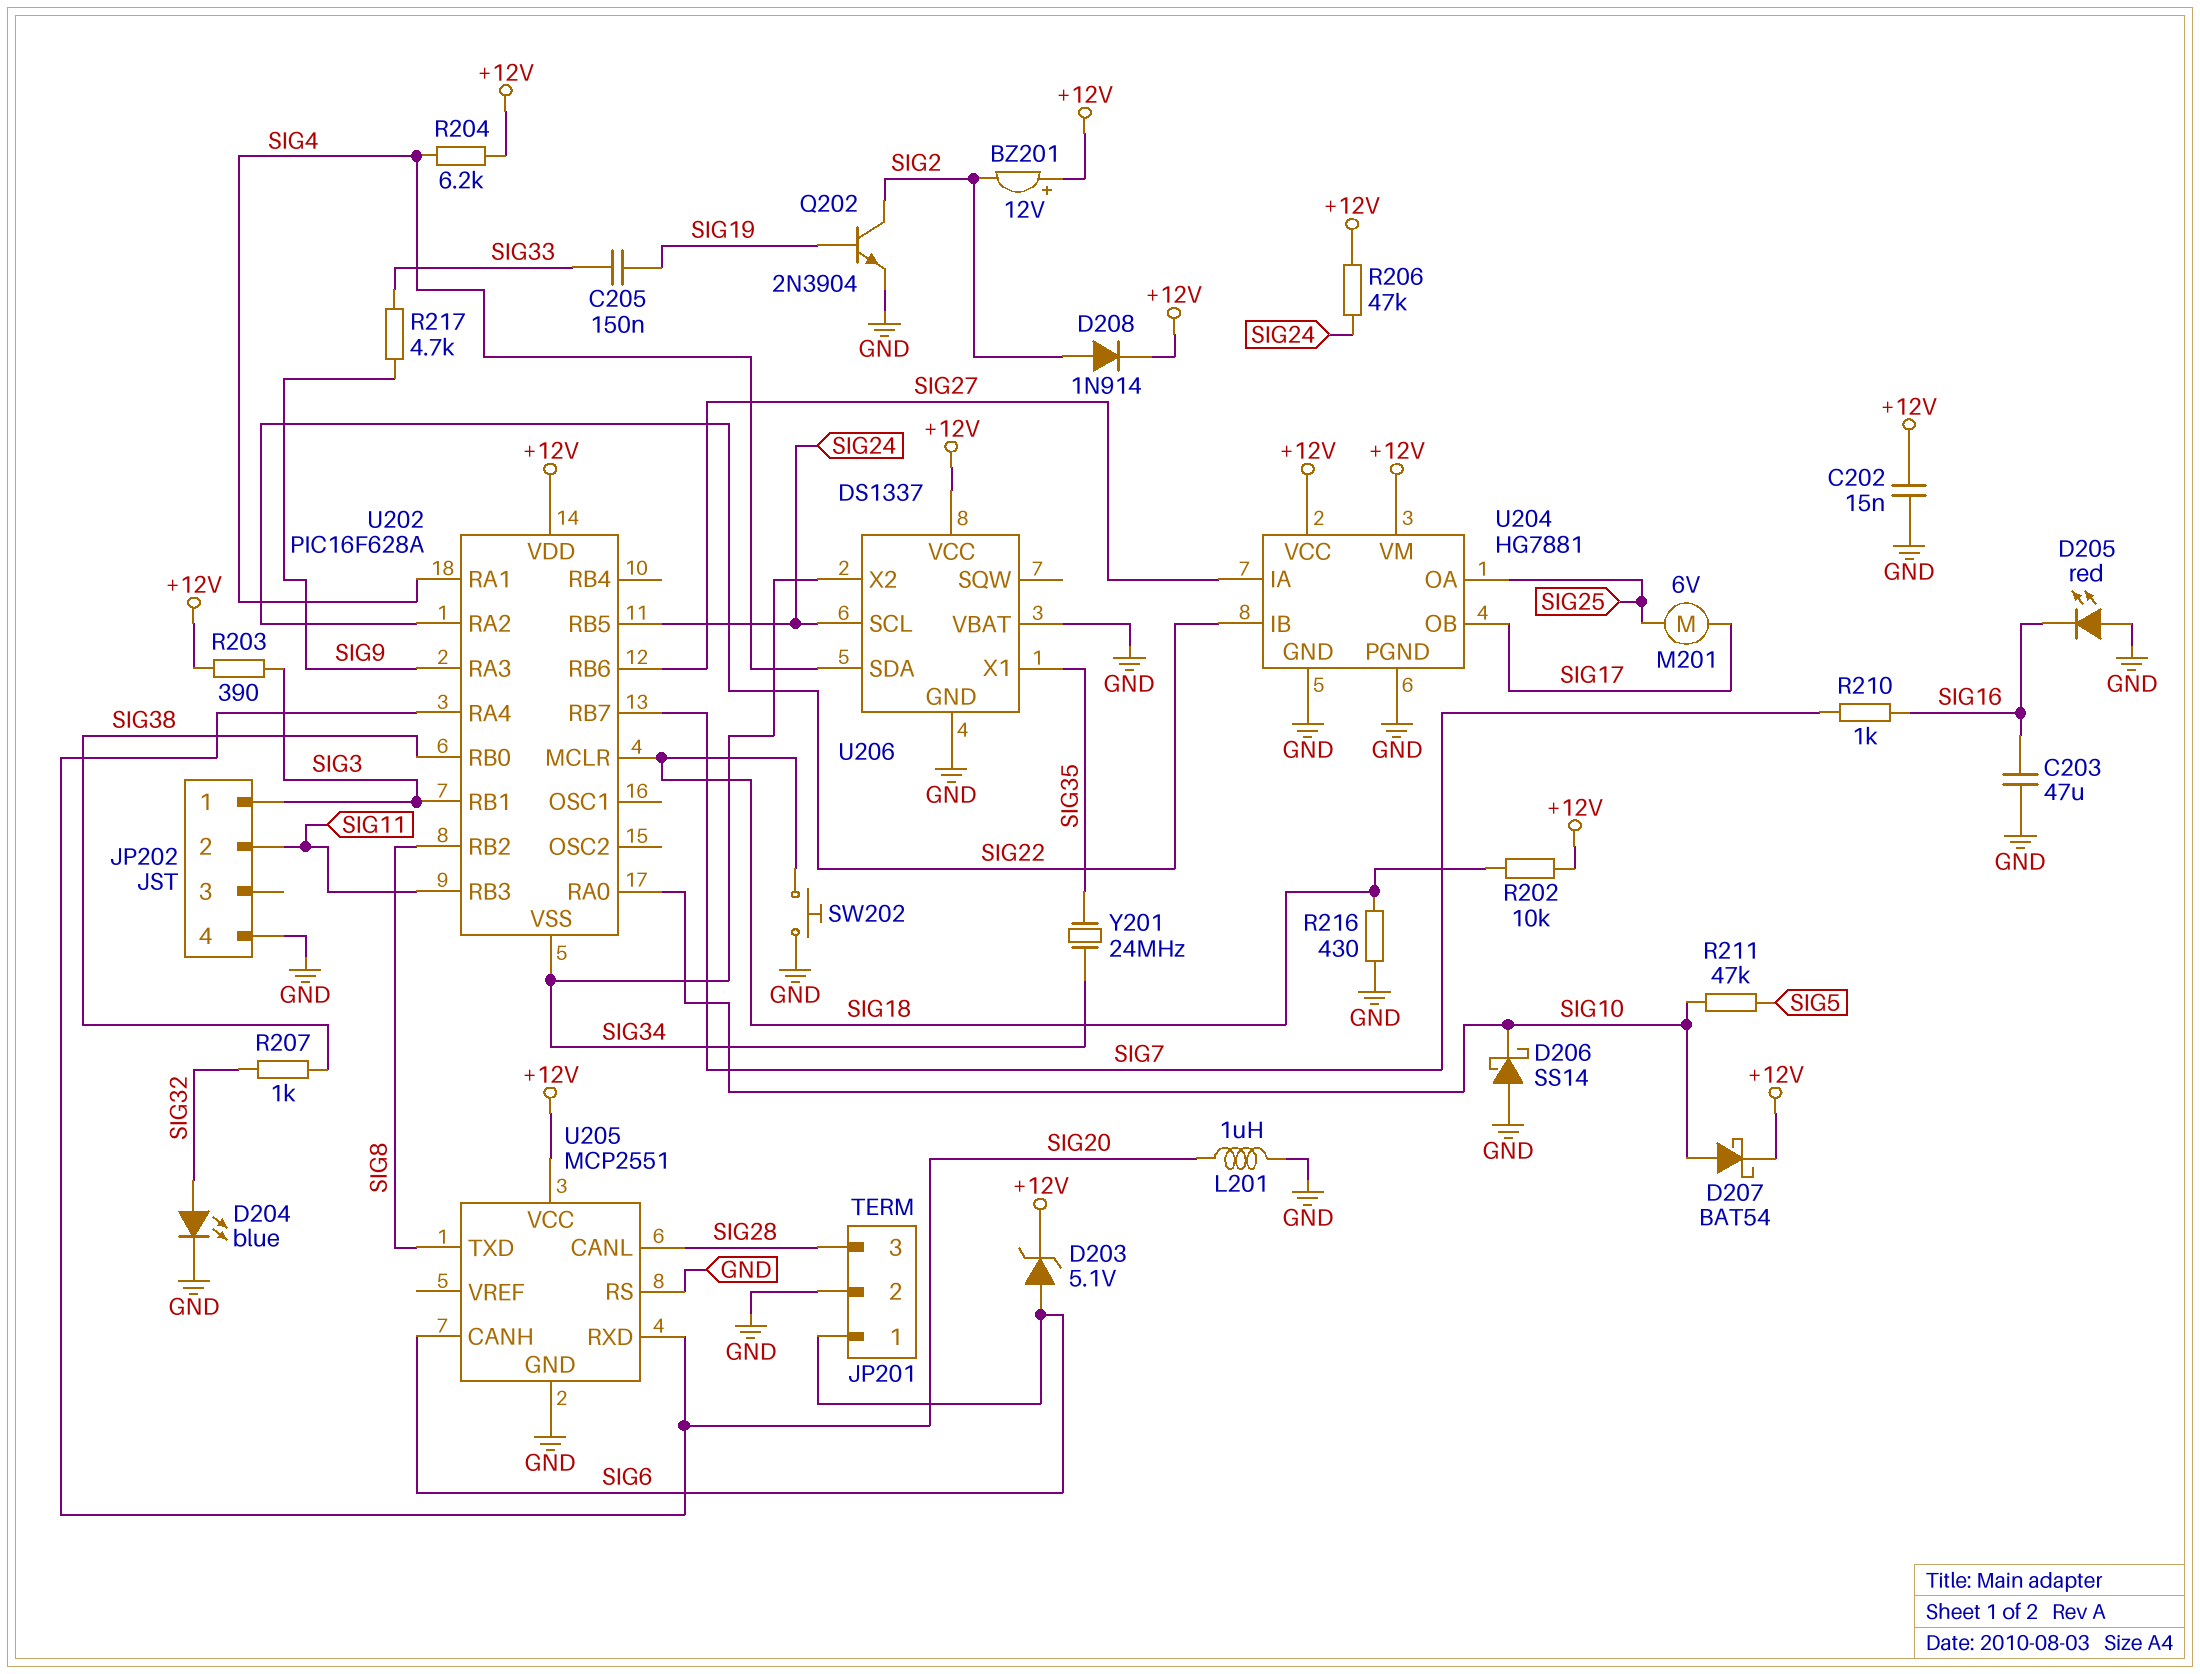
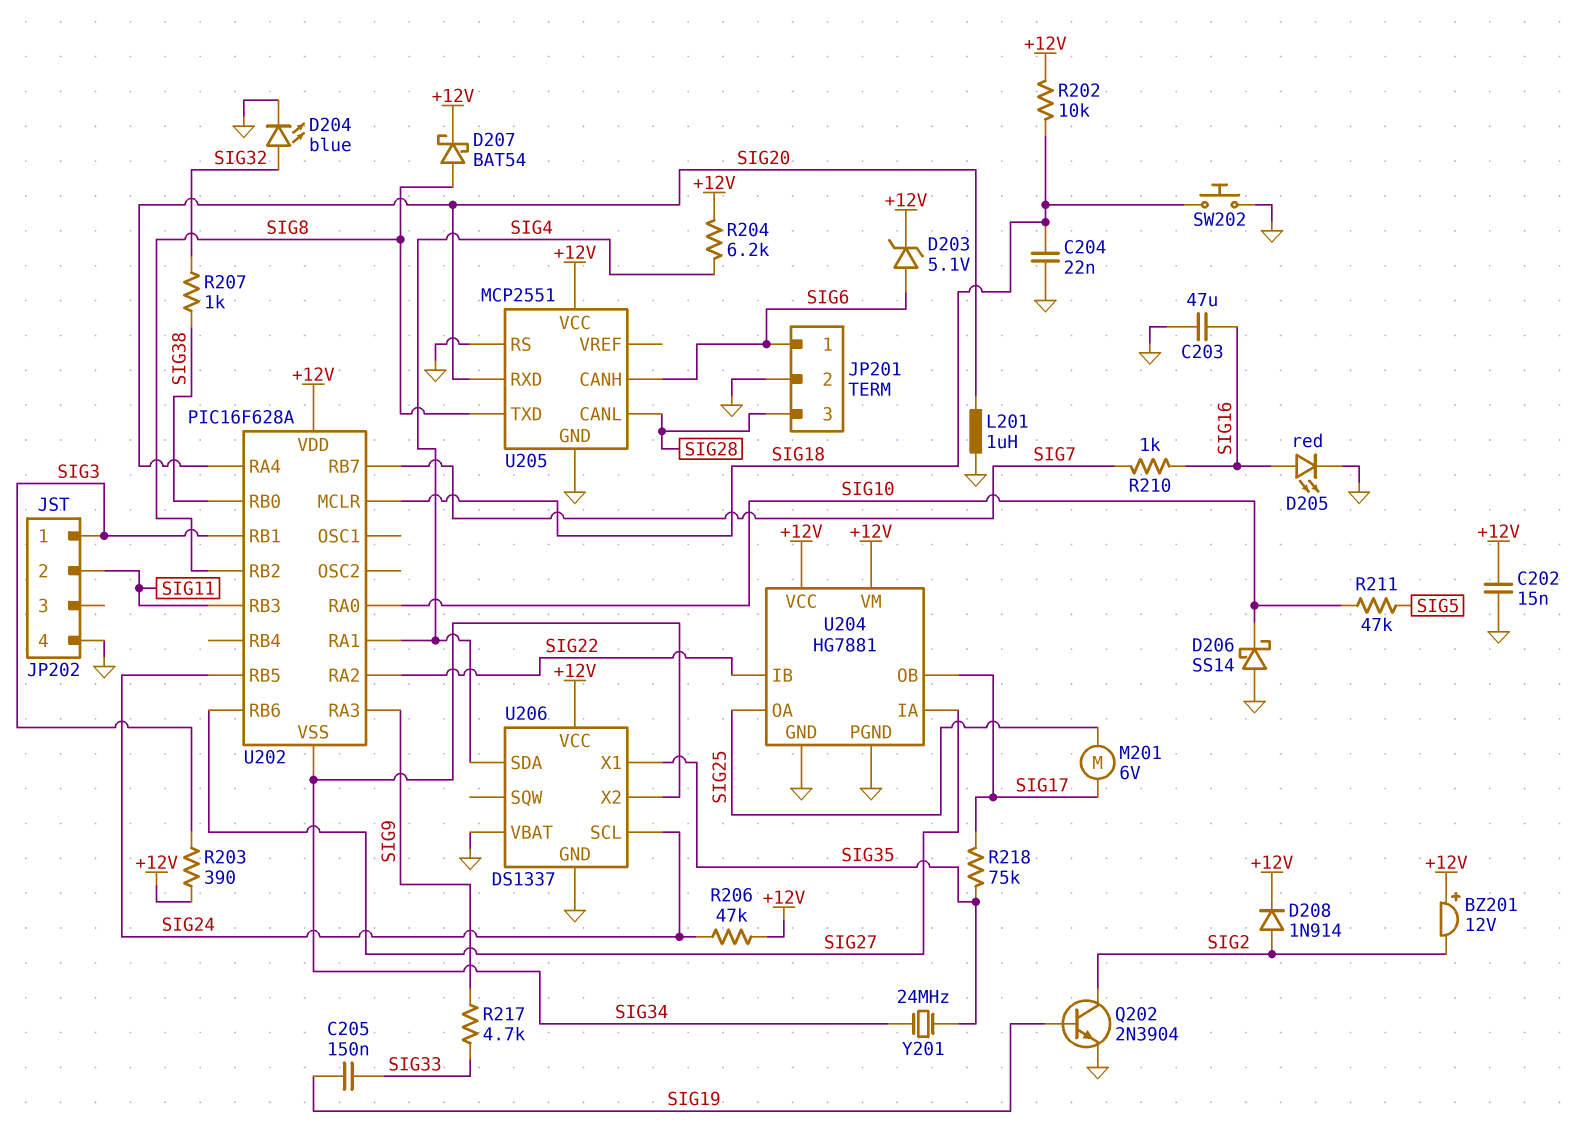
C204: none -> 22nF (GND, SIG18)
D205: LED red (A GND, K SIG16) -> LED red (A SIG16, K GND)
D207: schottky BAT54 (A SIG10, K +12V) -> schottky BAT54 (A SIG8, K +12V)
R216: 430 (GND, SIG18) -> none
R218: none -> 75k (SIG17, SIG35)

